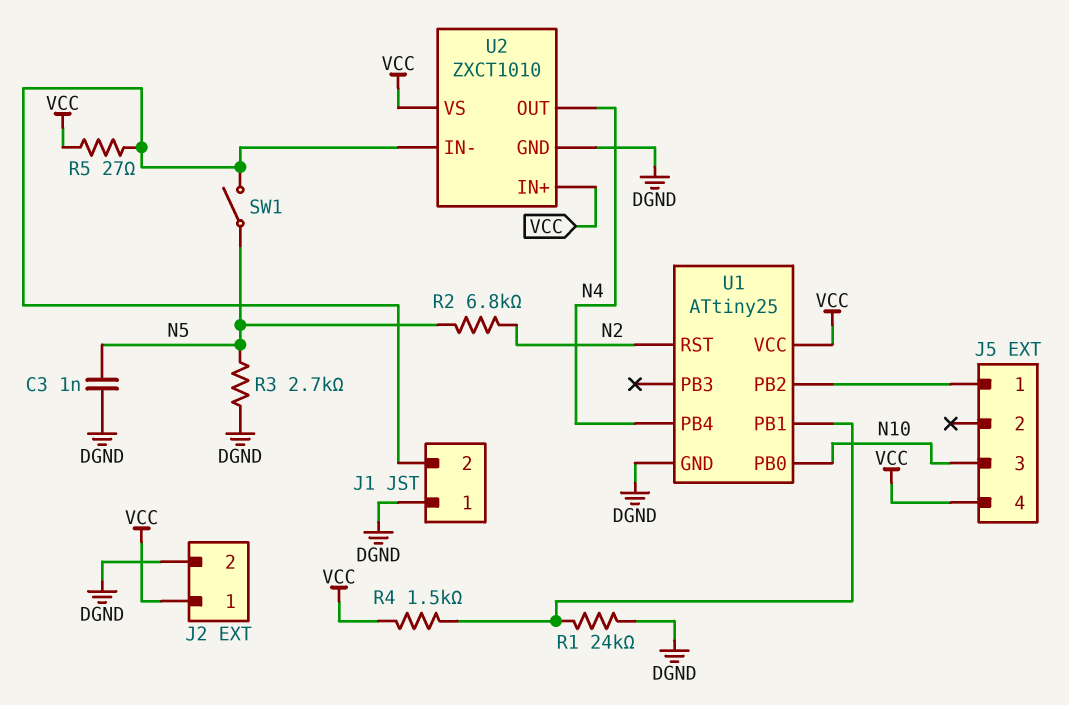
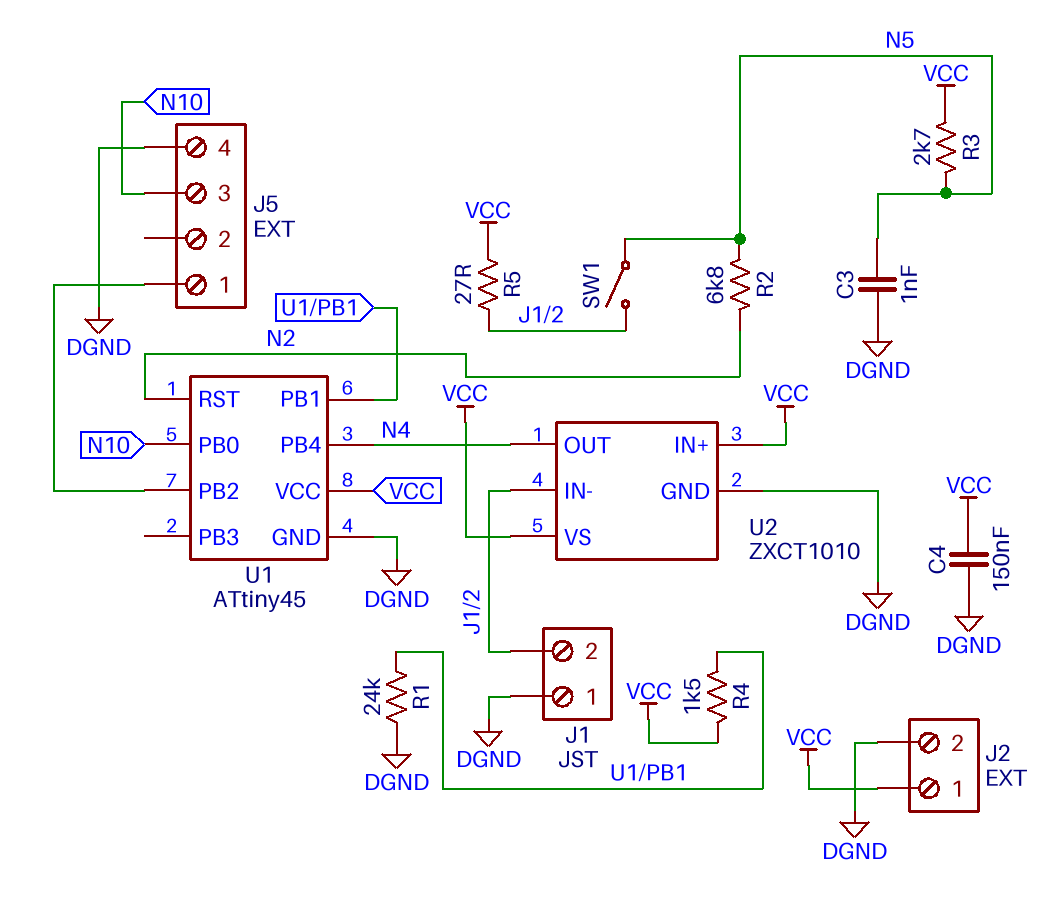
C4: none -> 150nF (DGND, VCC)
J5 pin 4: VCC -> DGND
R3: 2.7k (DGND, N5) -> 2.7k (N5, VCC)
U1: ATtiny25 -> ATtiny45

